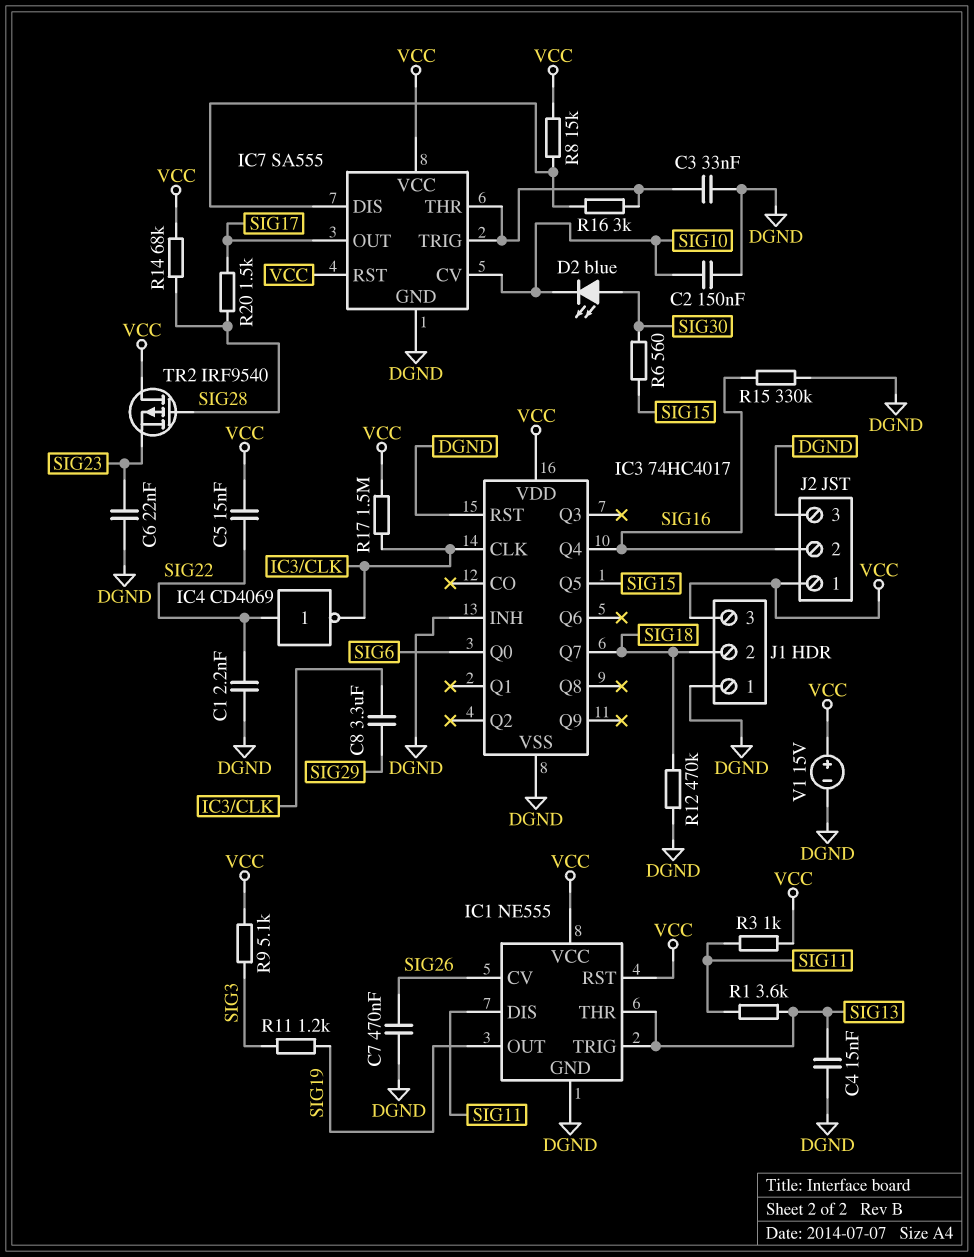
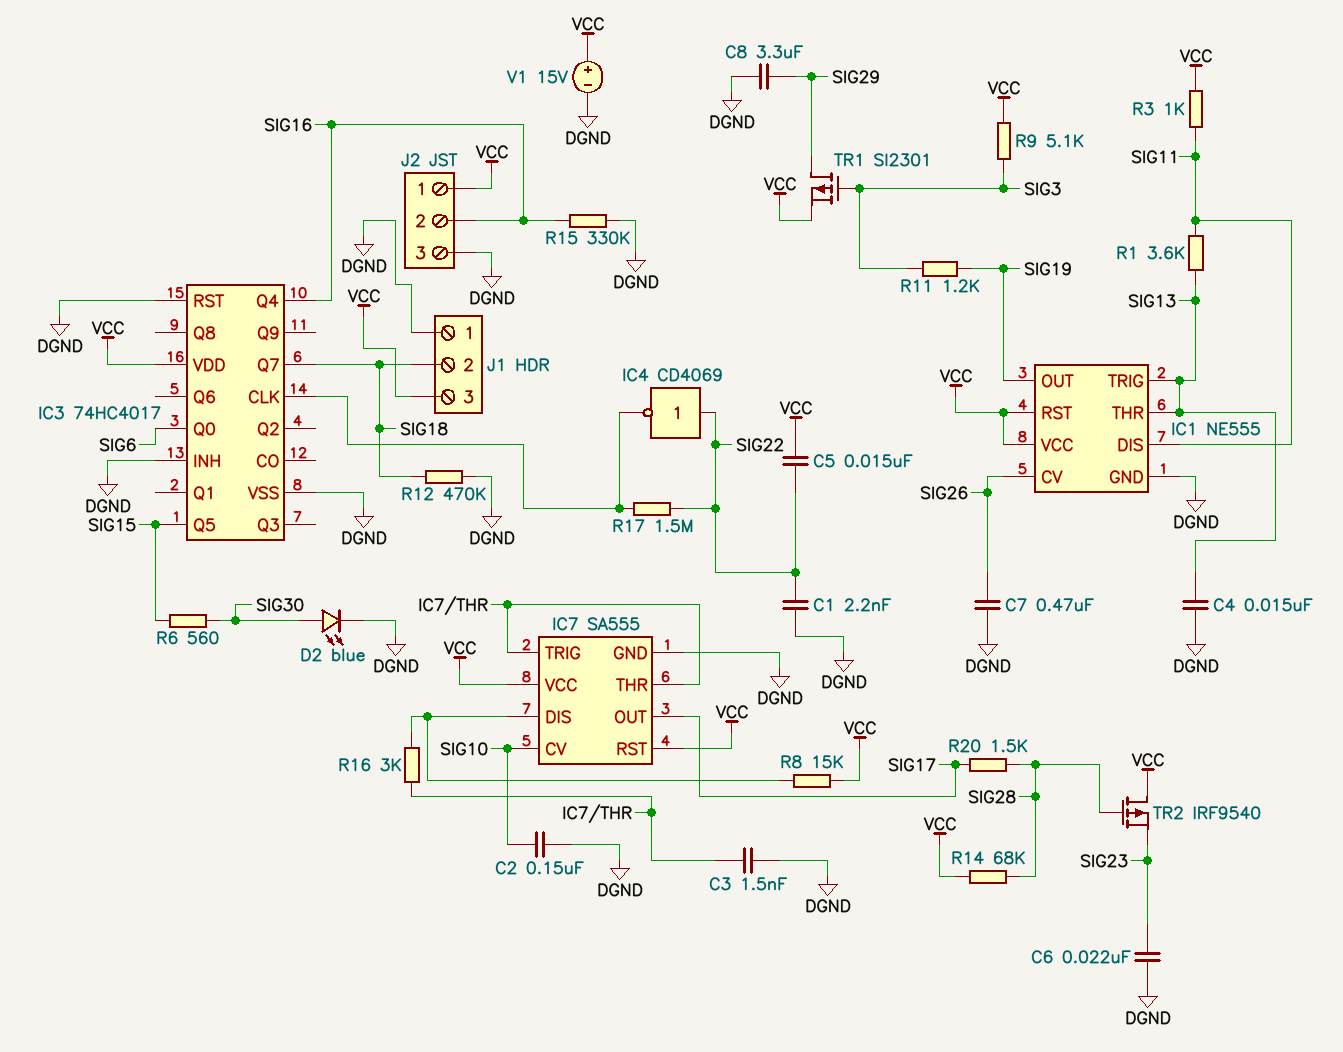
C3: 33nF (DGND, IC7/THR) -> 1.5nF (DGND, IC7/THR)
C8: 3.3uF (IC3/CLK, SIG29) -> 3.3uF (DGND, SIG29)
D2: LED blue (A SIG30, K SIG10) -> LED blue (A SIG30, K DGND)
R17: 1.5M (IC3/CLK, VCC) -> 1.5M (IC3/CLK, SIG22)
TR1: none -> PMOS SI2301 (G SIG3, D SIG29, S VCC)

